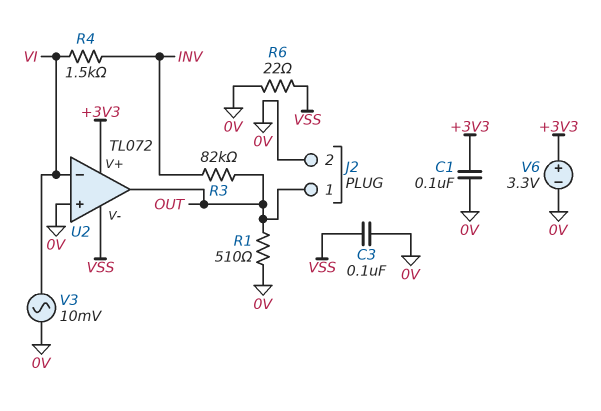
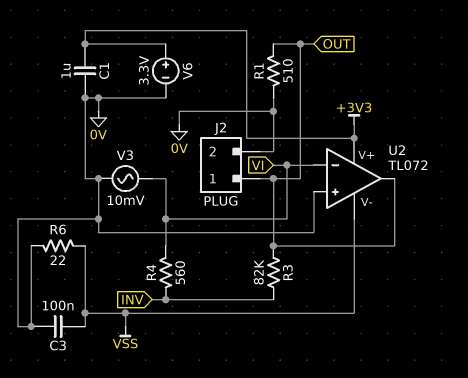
C1: 100nF (+3V3, 0V) -> 1uF (+3V3, 0V)
R4: 1.5k (INV, VI) -> 560 (INV, VI)

